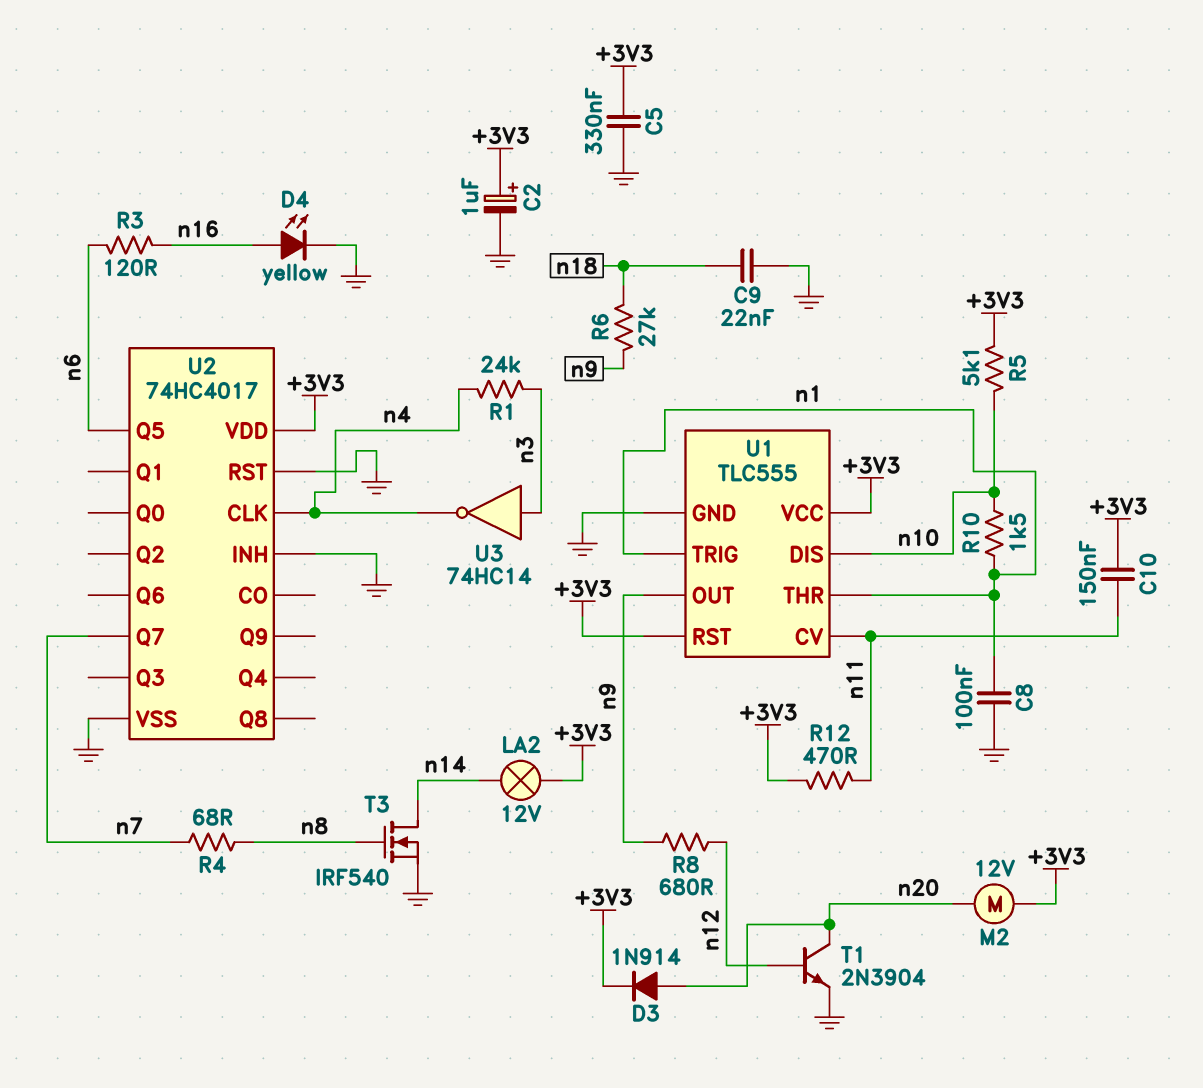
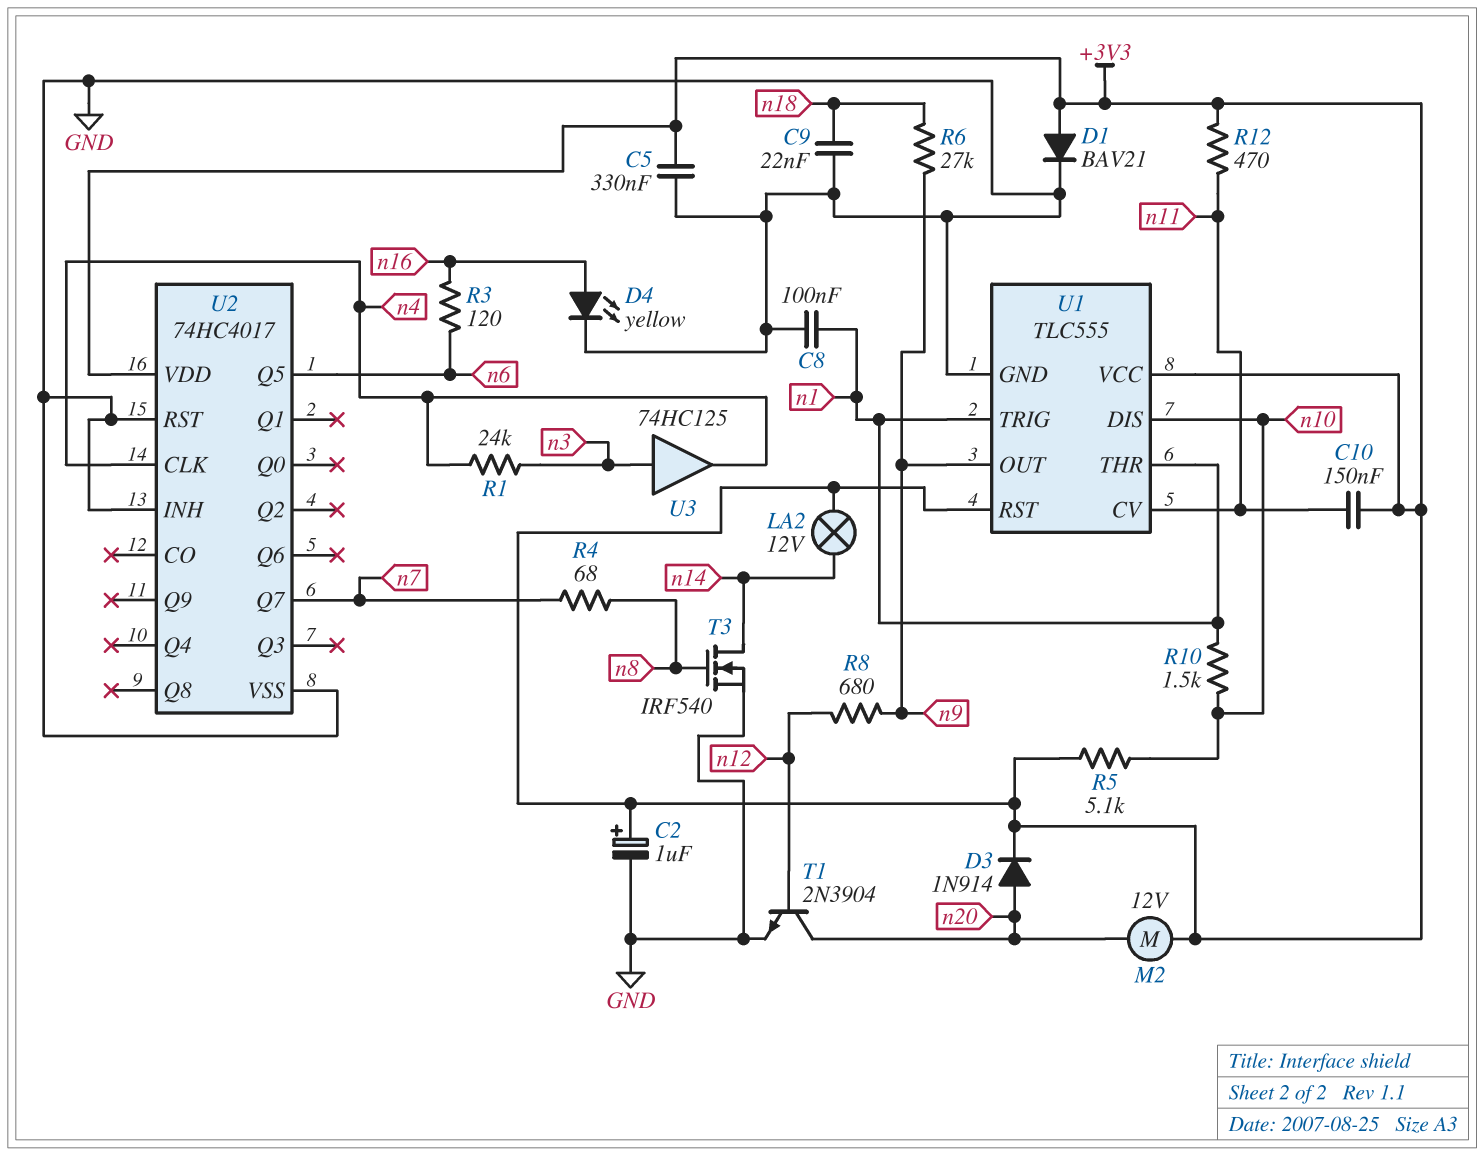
D1: none -> diode BAV21 (A +3V3, K GND)
U3: NOT 74HC14 (in n3, out n4) -> buffer 74HC125 (in n3, out n4)

